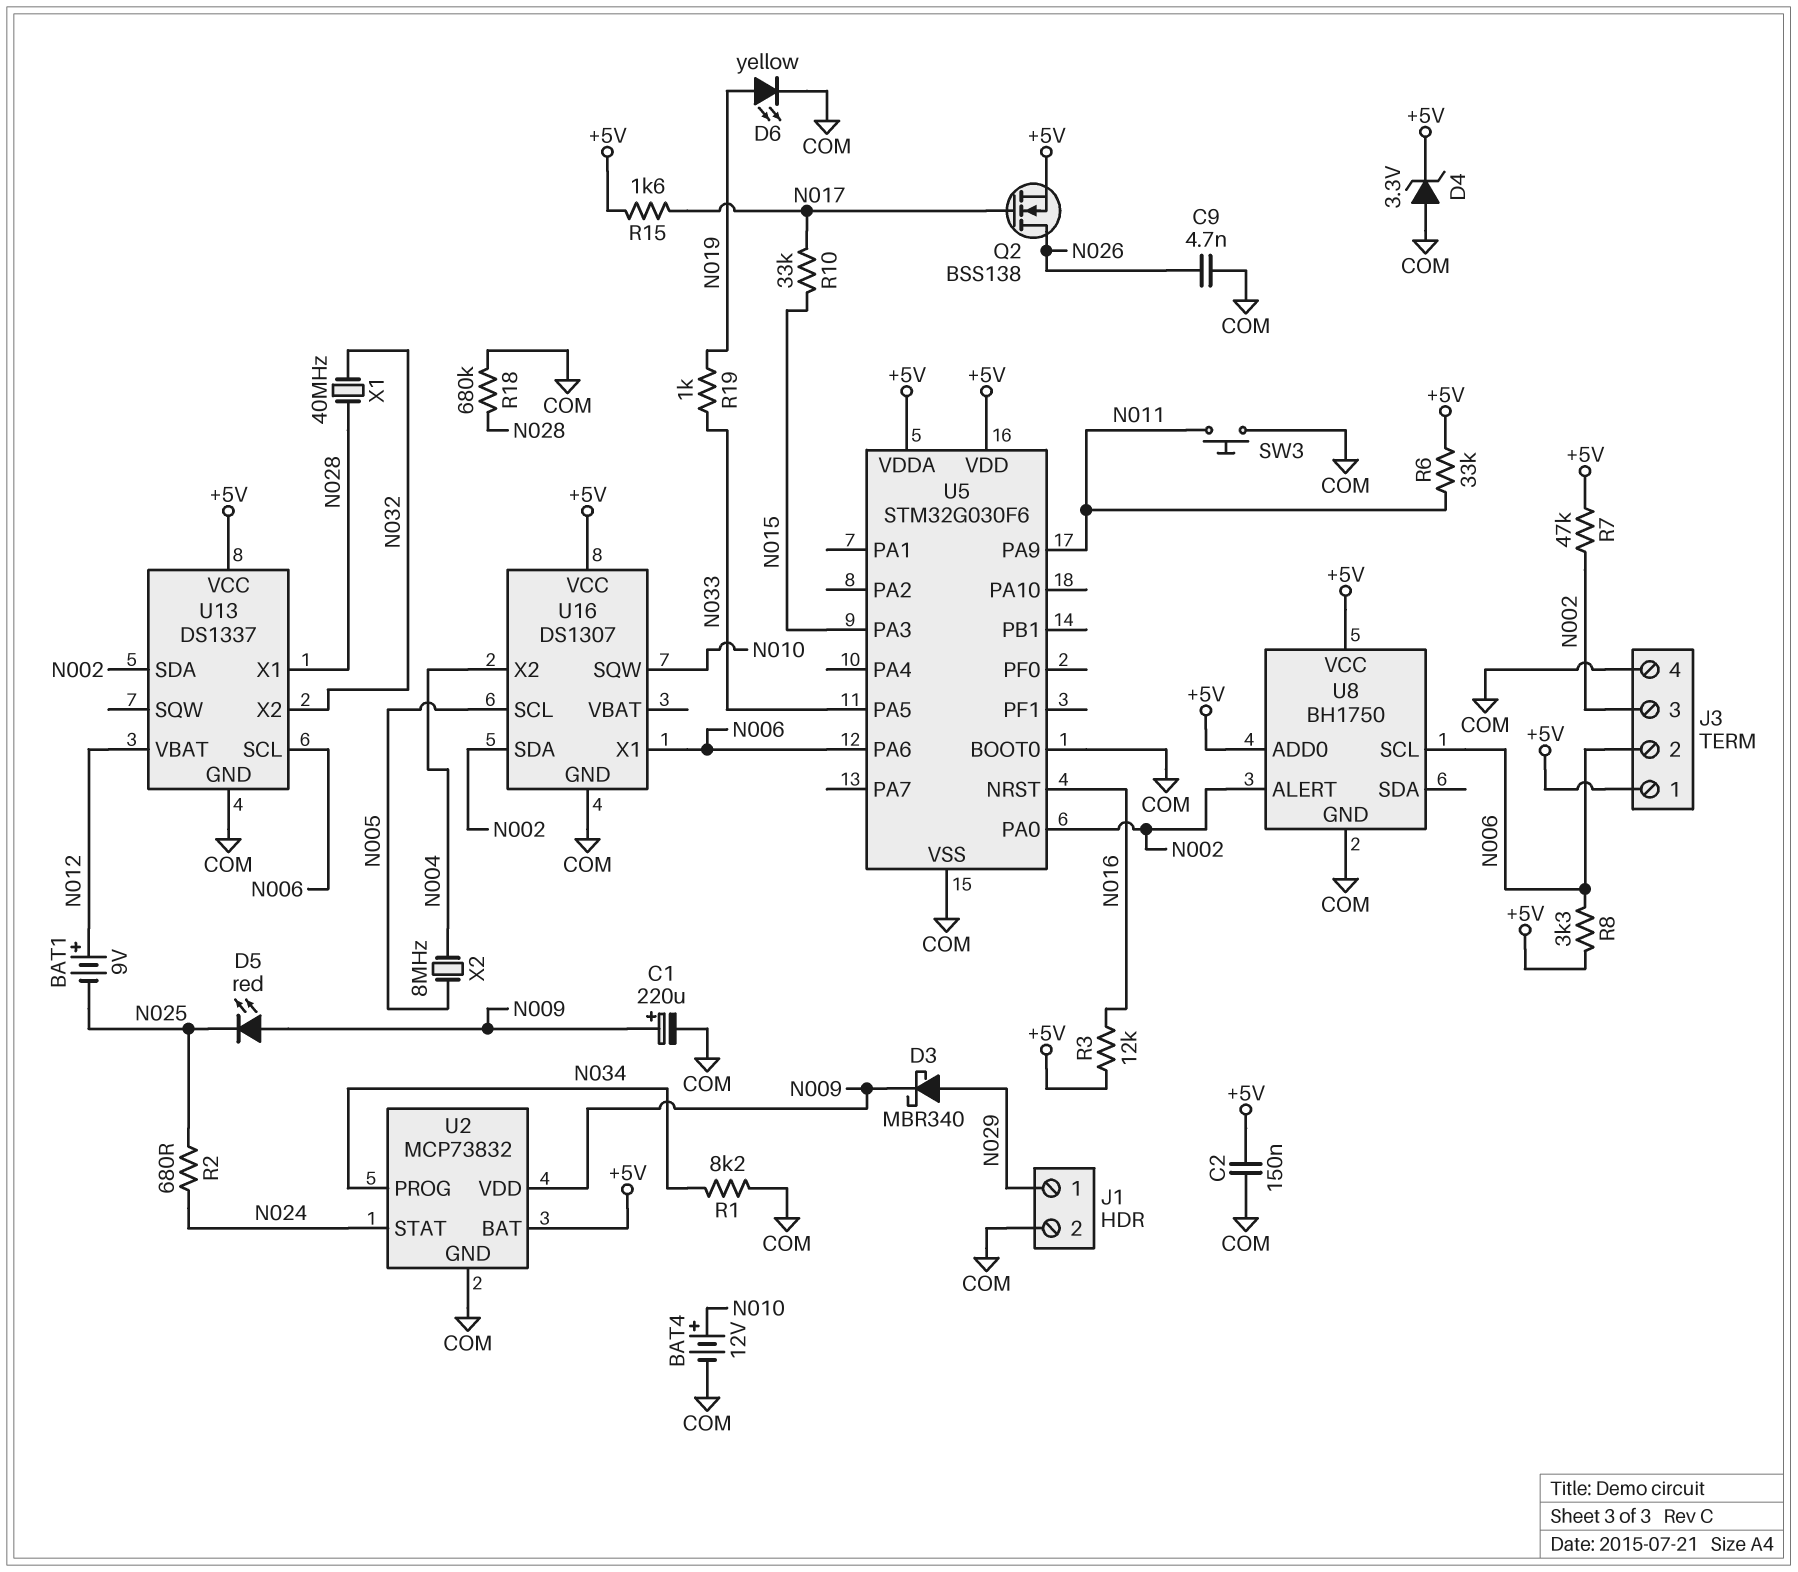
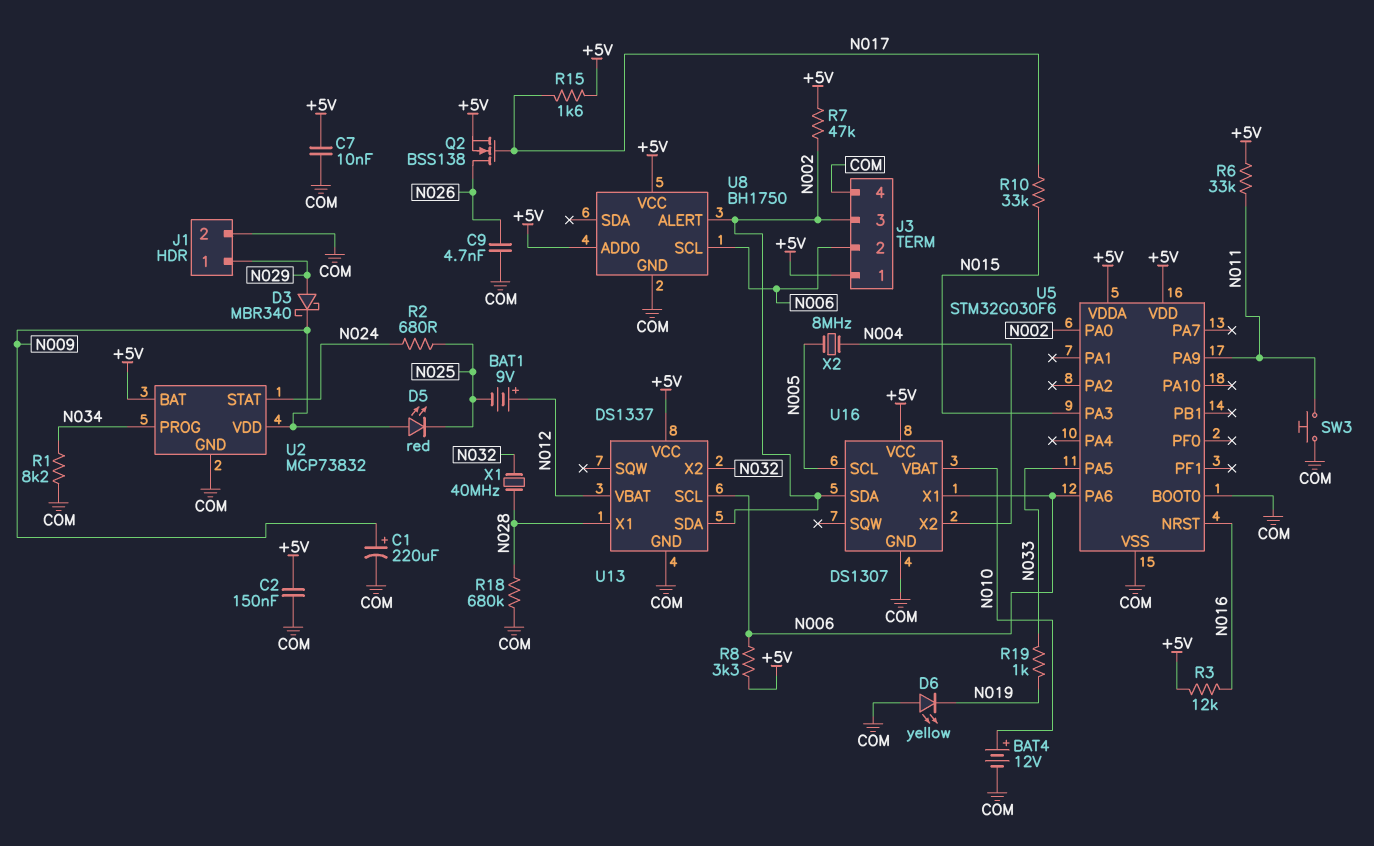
C7: none -> 10nF (+5V, COM)
D4: zener 3.3V (A COM, K +5V) -> none
D6: LED yellow (A N019, K COM) -> LED yellow (A COM, K N019)
U16 pin SQW: N010 -> none
U16 pin VBAT: none -> N010

